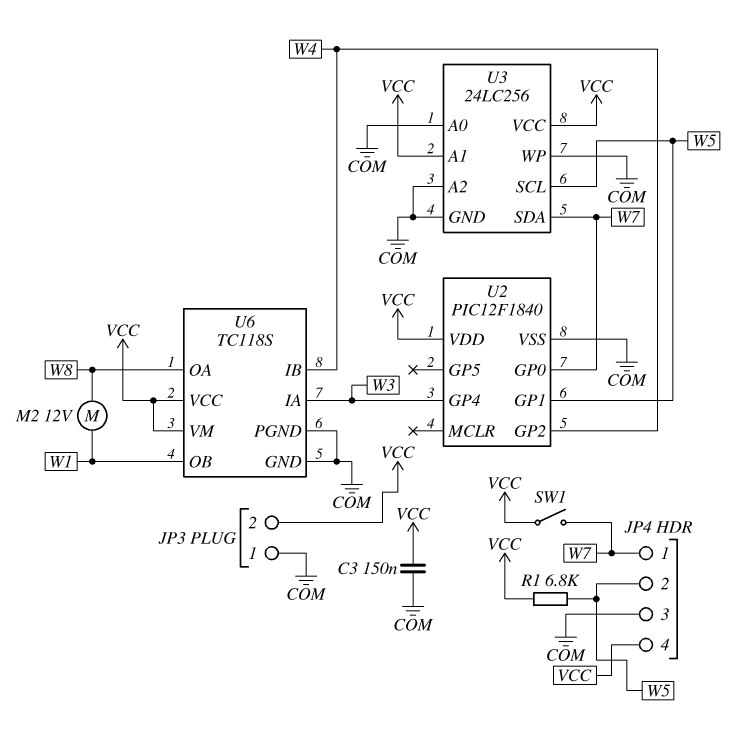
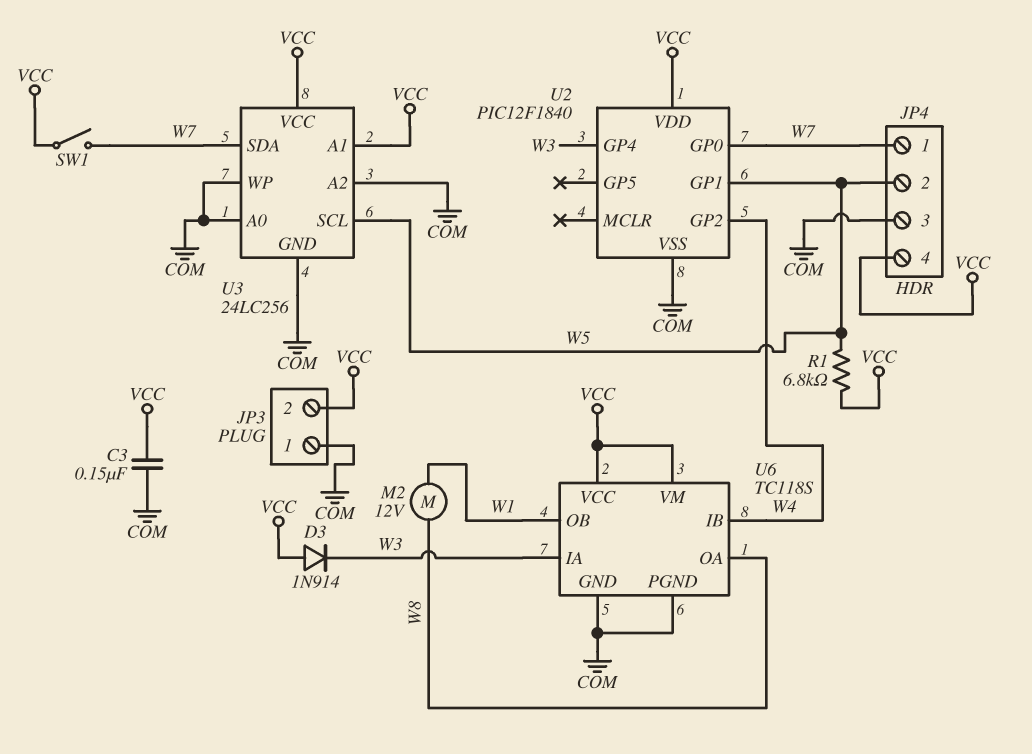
D3: none -> diode 1N914 (A VCC, K W3)

